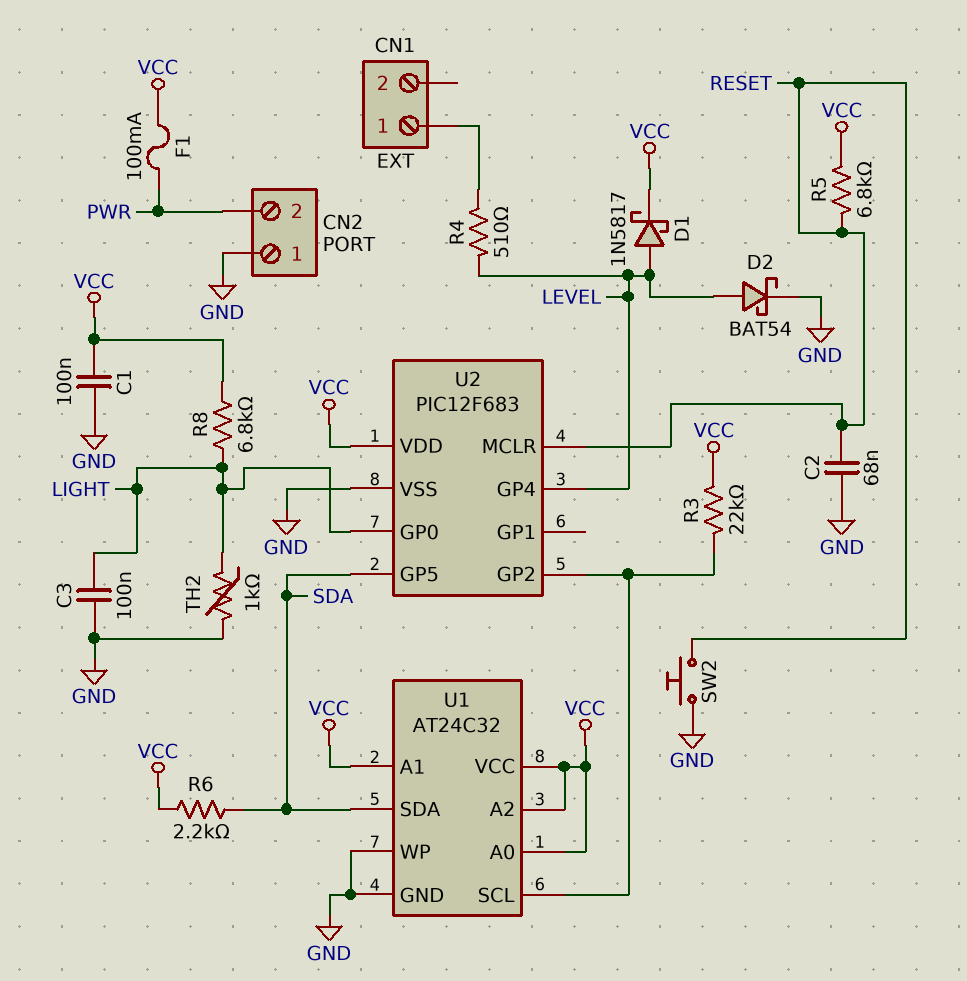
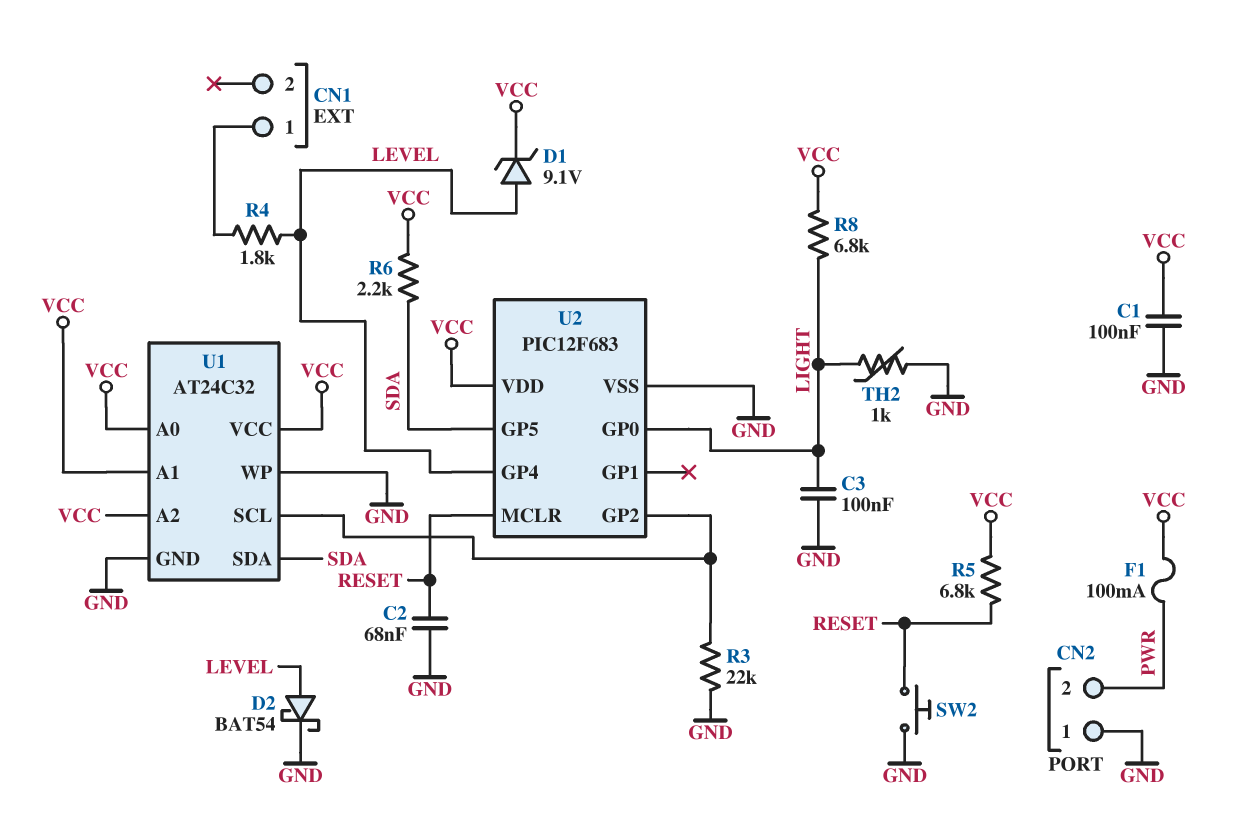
D1: schottky 1N5817 (A LEVEL, K VCC) -> zener 9.1V (A LEVEL, K VCC)
R3: 22k (U1/SCL, VCC) -> 22k (GND, U1/SCL)
R4: 510 (CN1/1, LEVEL) -> 1.8k (CN1/1, LEVEL)

